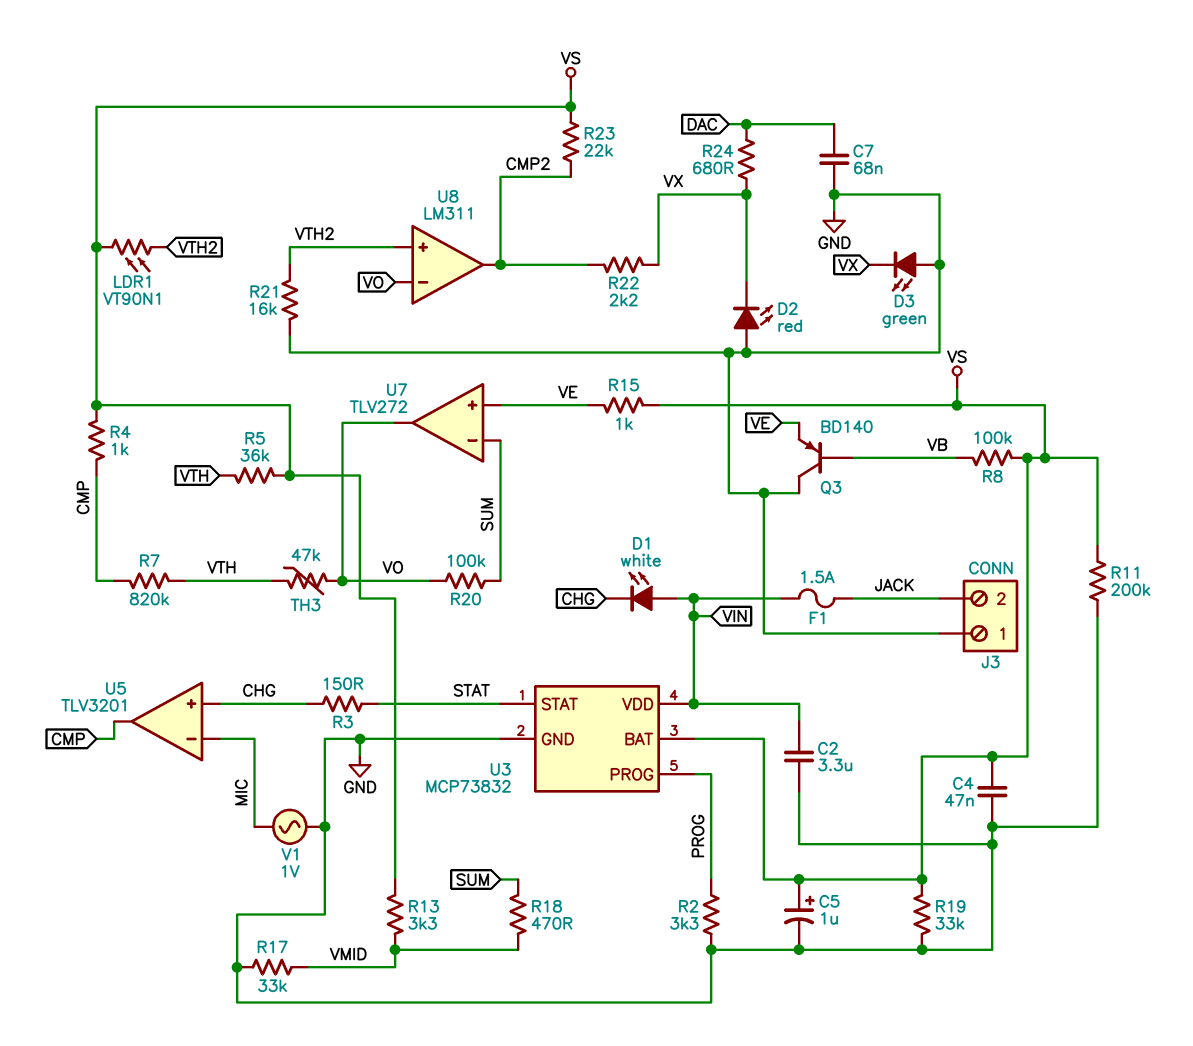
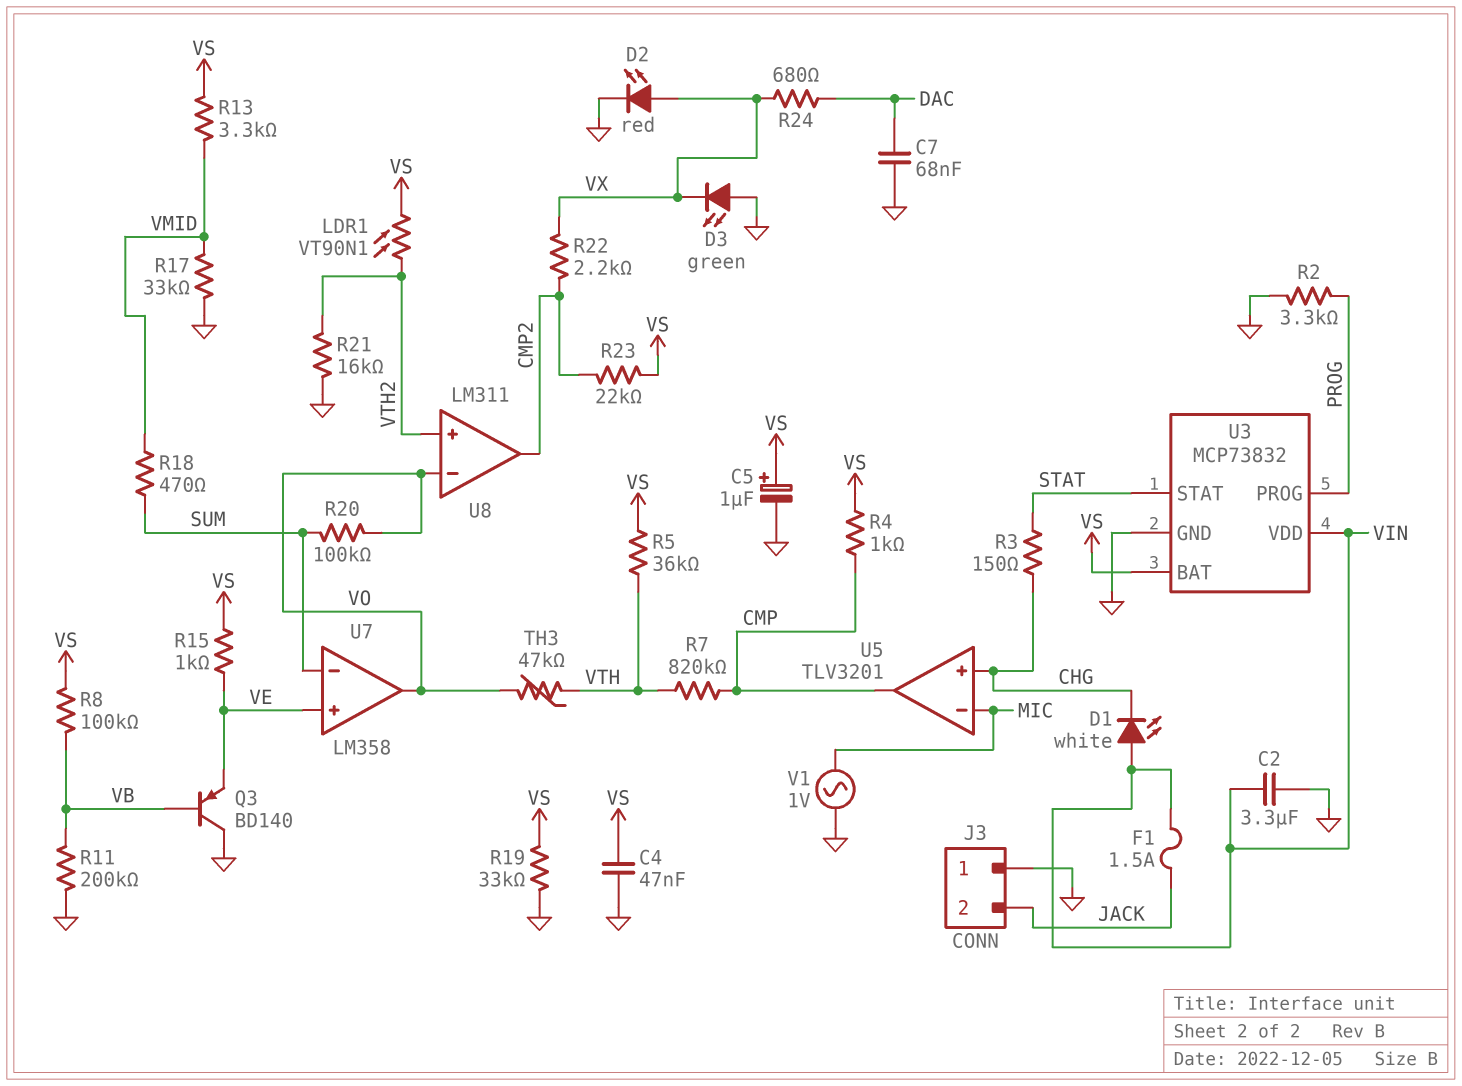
D2: LED red (A GND, K VX) -> LED red (A VX, K GND)
R11: 200k (GND, VS) -> 200k (GND, VB)
U7: TLV272 -> LM358

